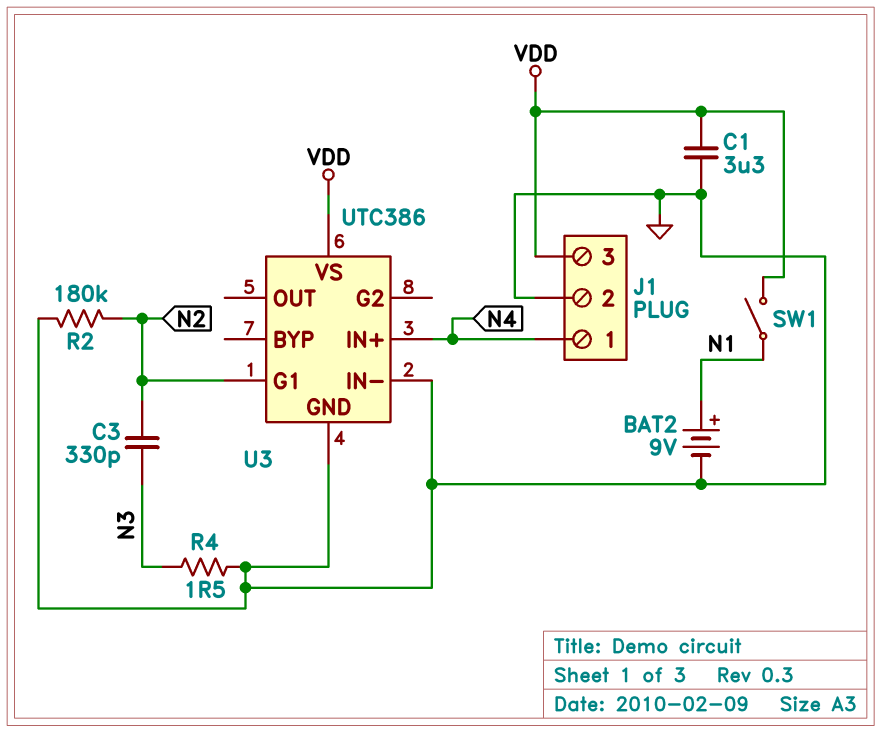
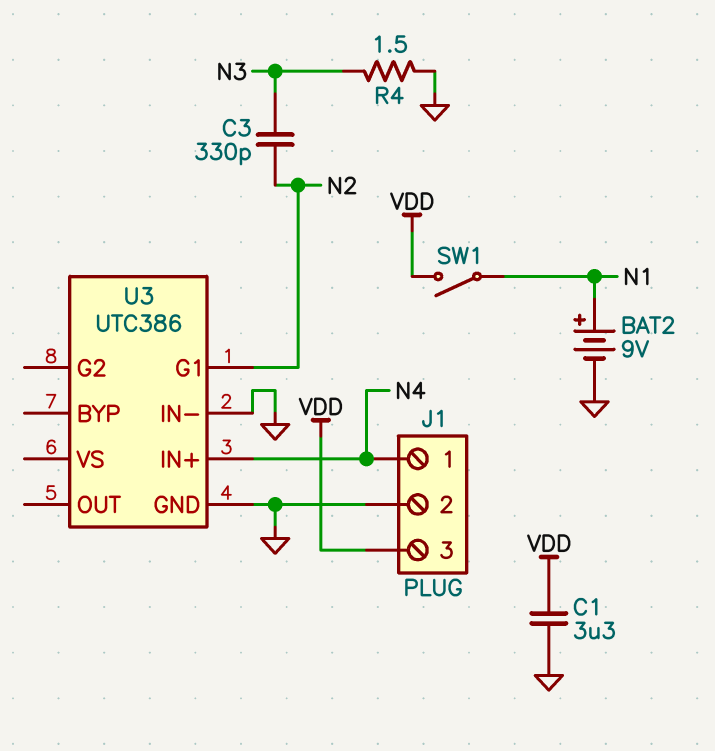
R2: 180k (GND, N2) -> none
U3 pin VS: VDD -> none

